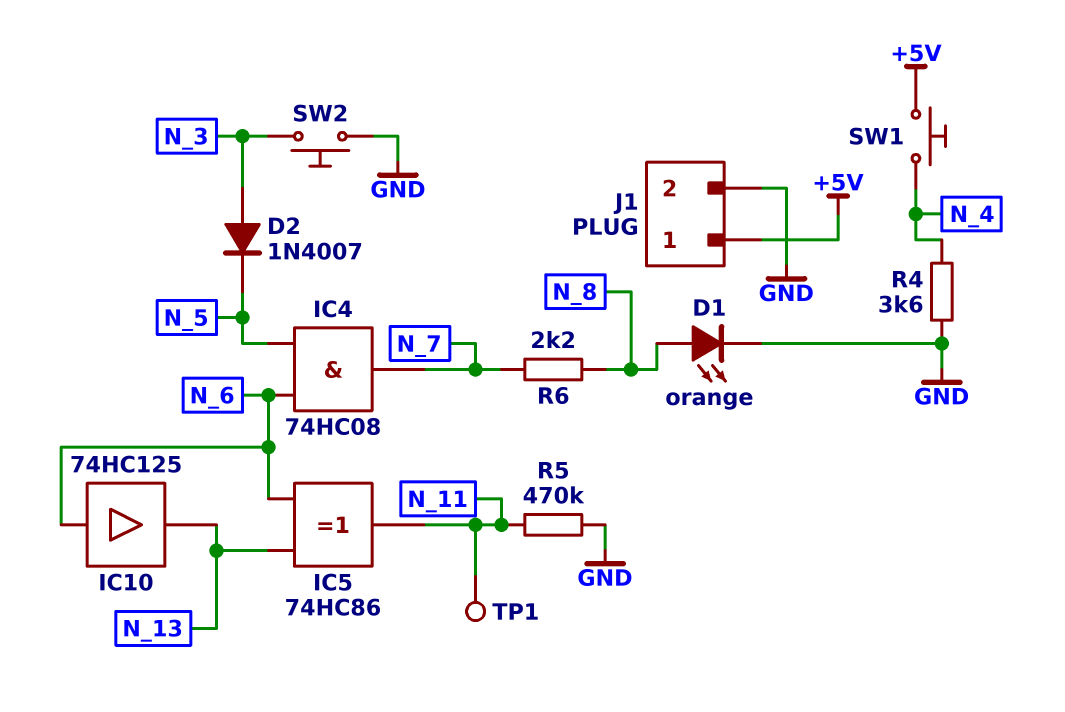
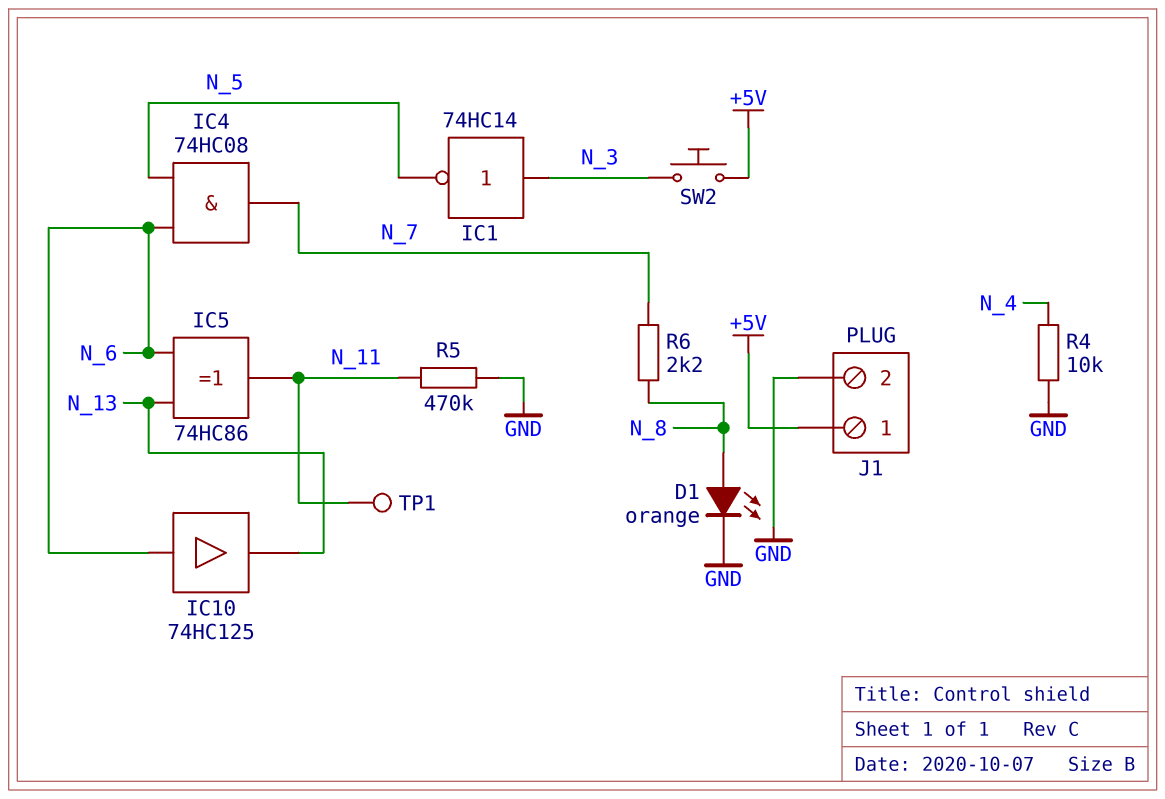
D2: diode 1N4007 (A N_3, K N_5) -> none
IC1: none -> NOT 74HC14 (in N_3, out N_5)
R4: 3.6k (GND, N_4) -> 10k (GND, N_4)
SW1: button (+5V, N_4) -> none
SW2: button (GND, N_3) -> button (+5V, N_3)

